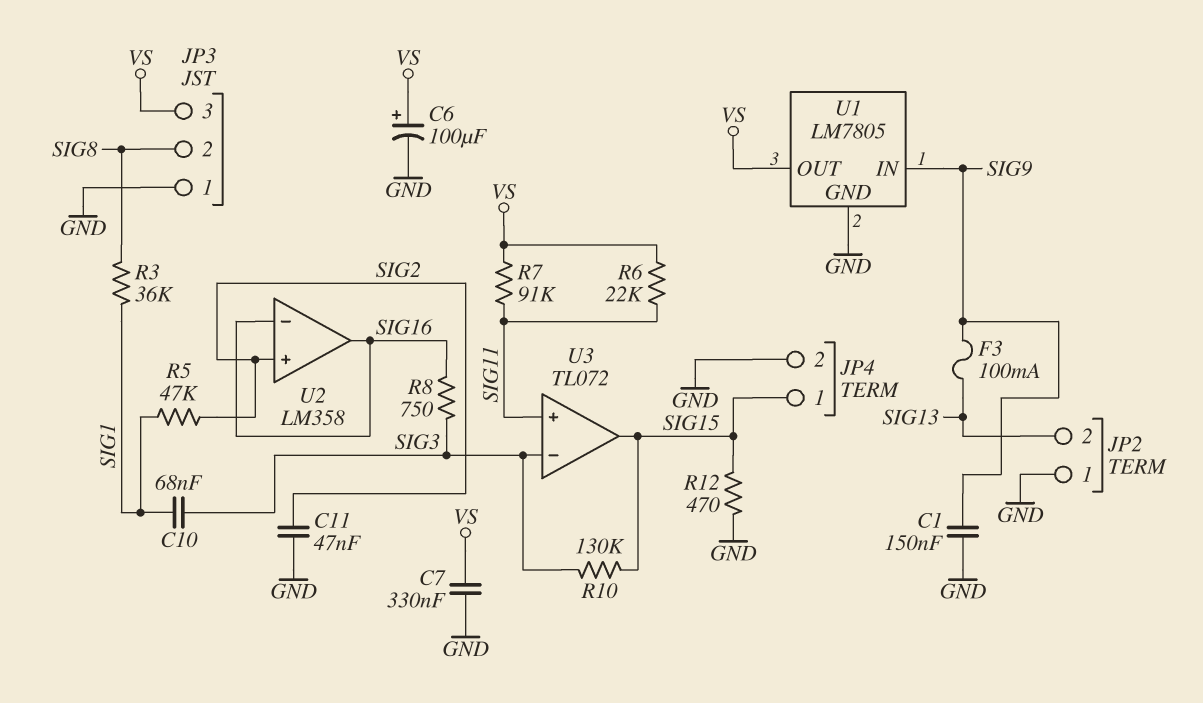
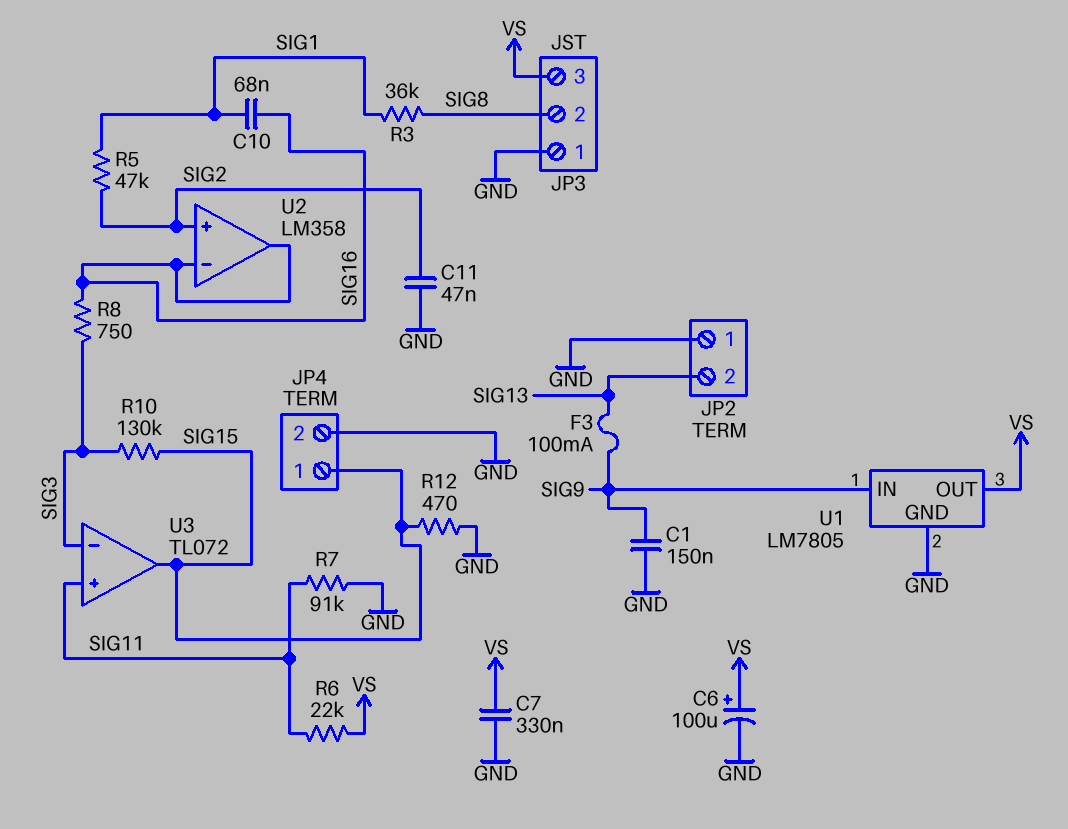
C10: 68nF (SIG1, SIG3) -> 68nF (SIG1, SIG16)
R7: 91k (SIG11, VS) -> 91k (GND, SIG11)

